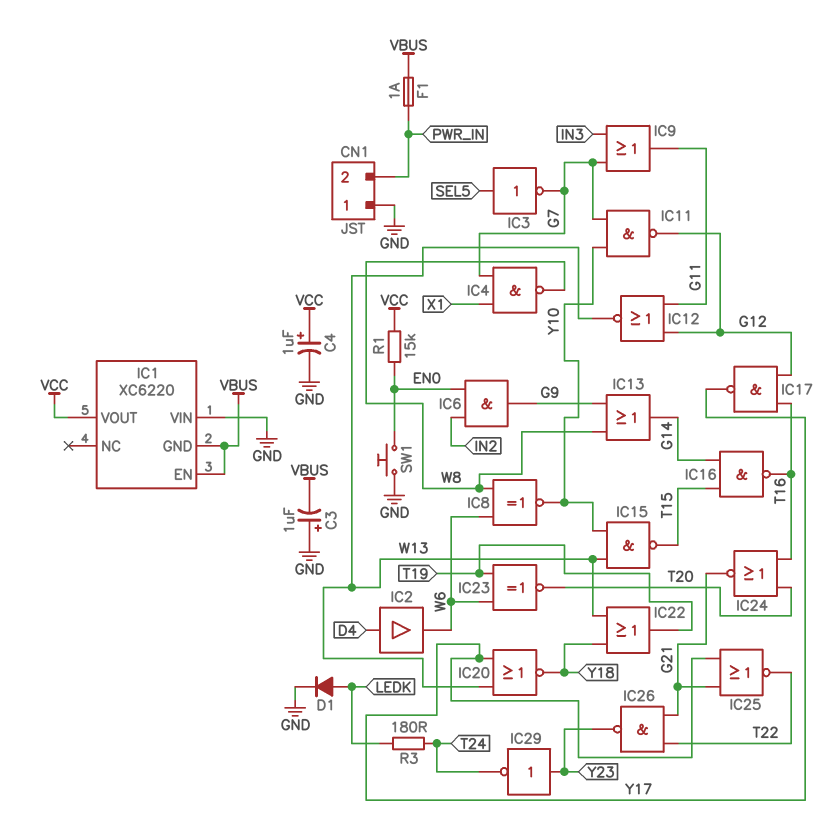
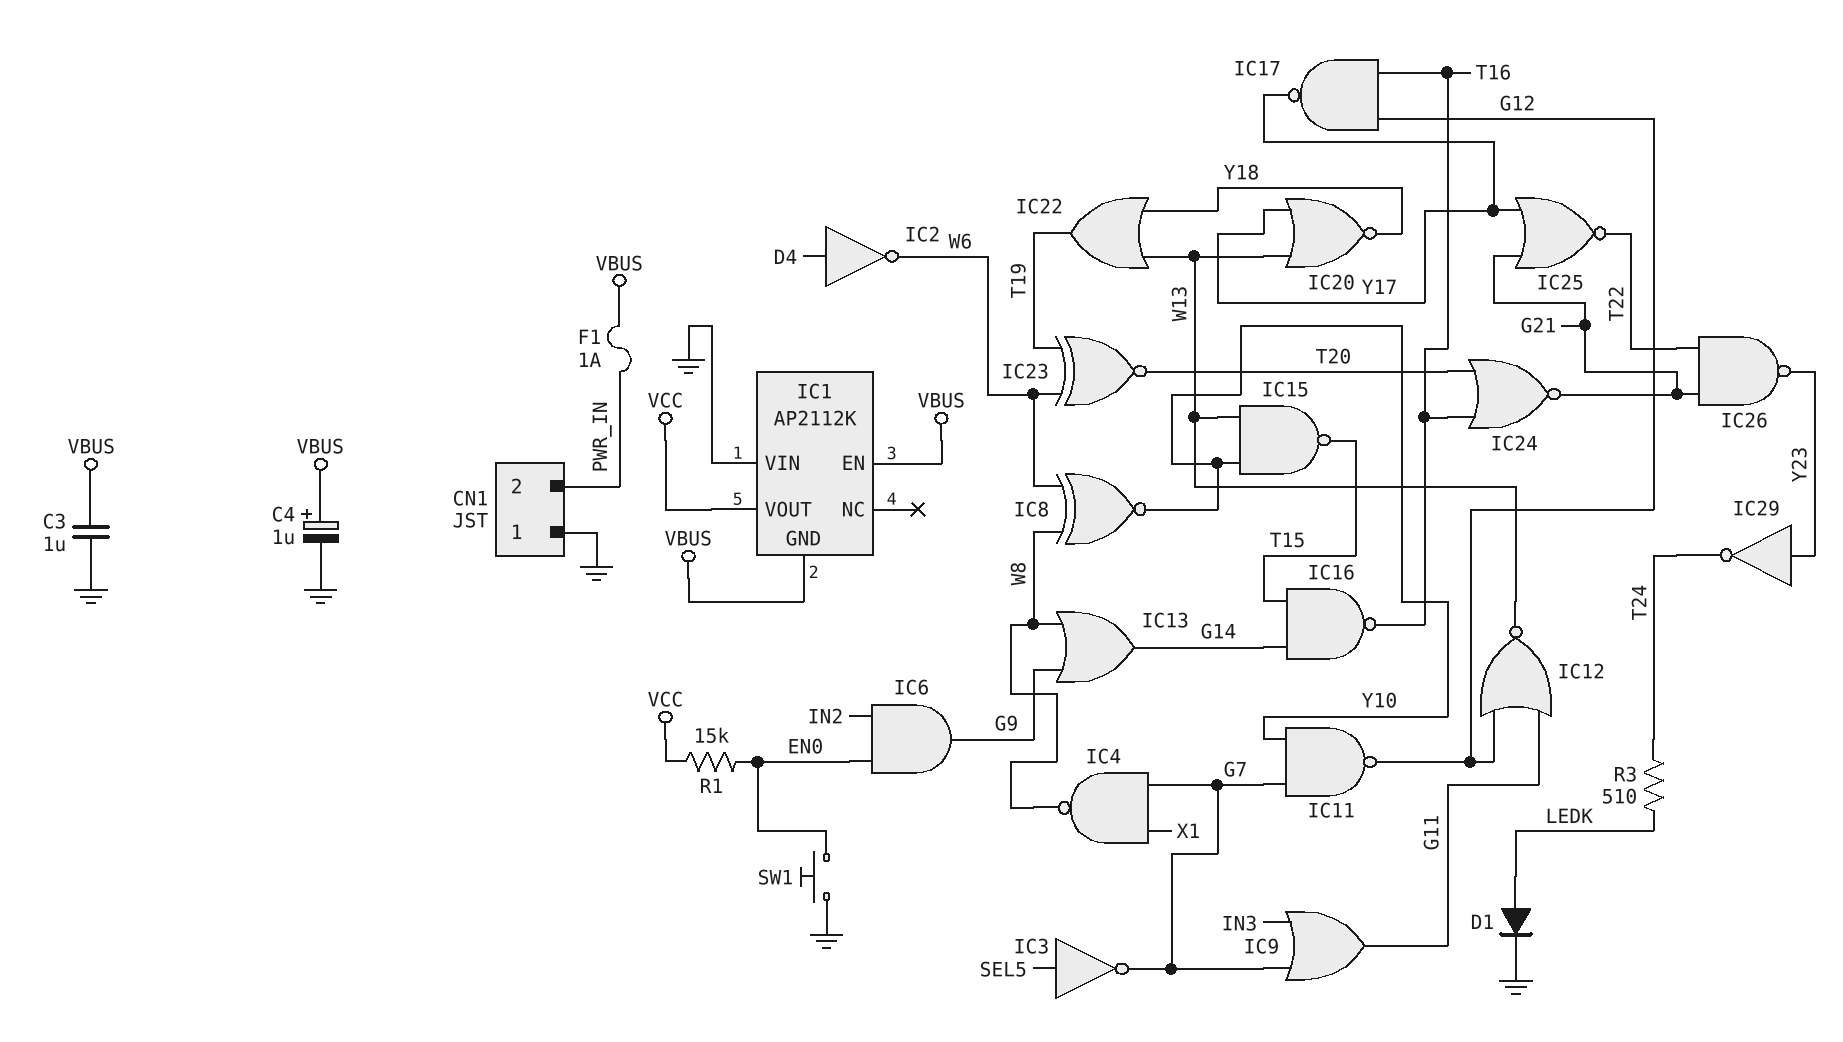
C3: 1uF (plus GND, minus VBUS) -> 1uF (GND, VBUS)
C4: 1uF (plus VCC, minus GND) -> 1uF (plus VBUS, minus GND)
IC1: XC6220 -> AP2112K
IC2: buffer (in D4, out W6) -> NOT (in D4, out W6)
R3: 180 (LEDK, T24) -> 510 (LEDK, T24)

